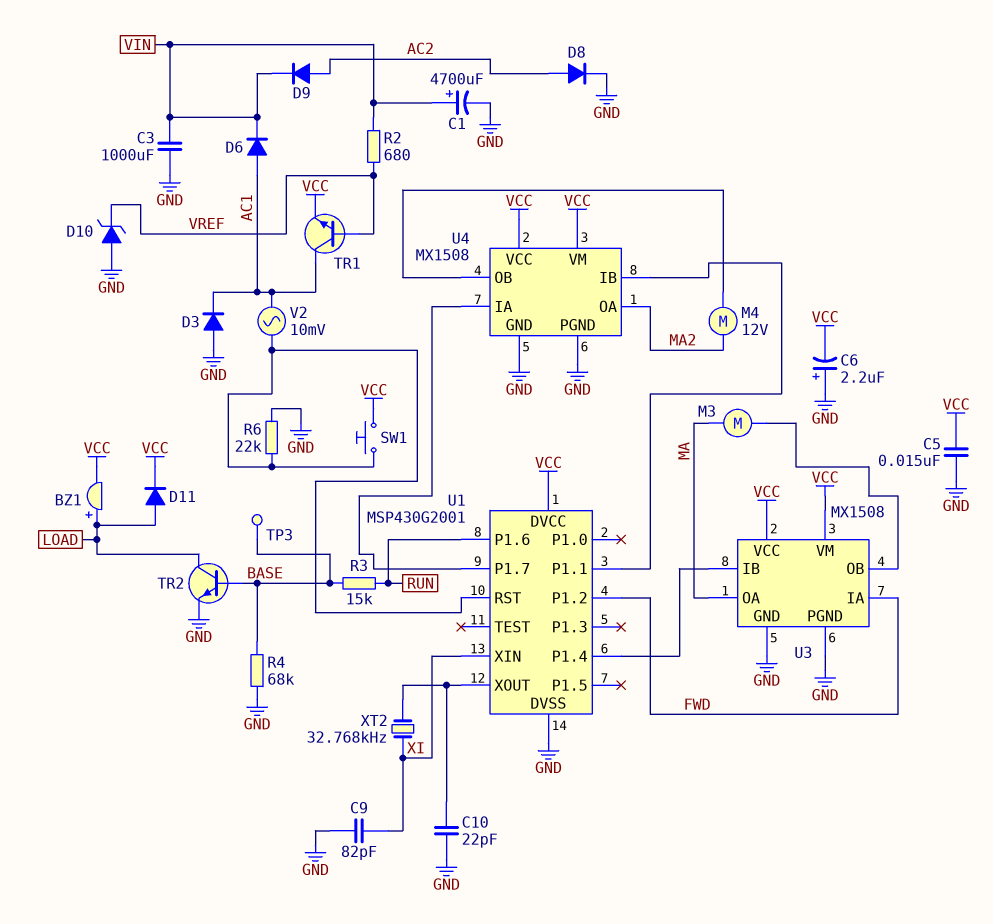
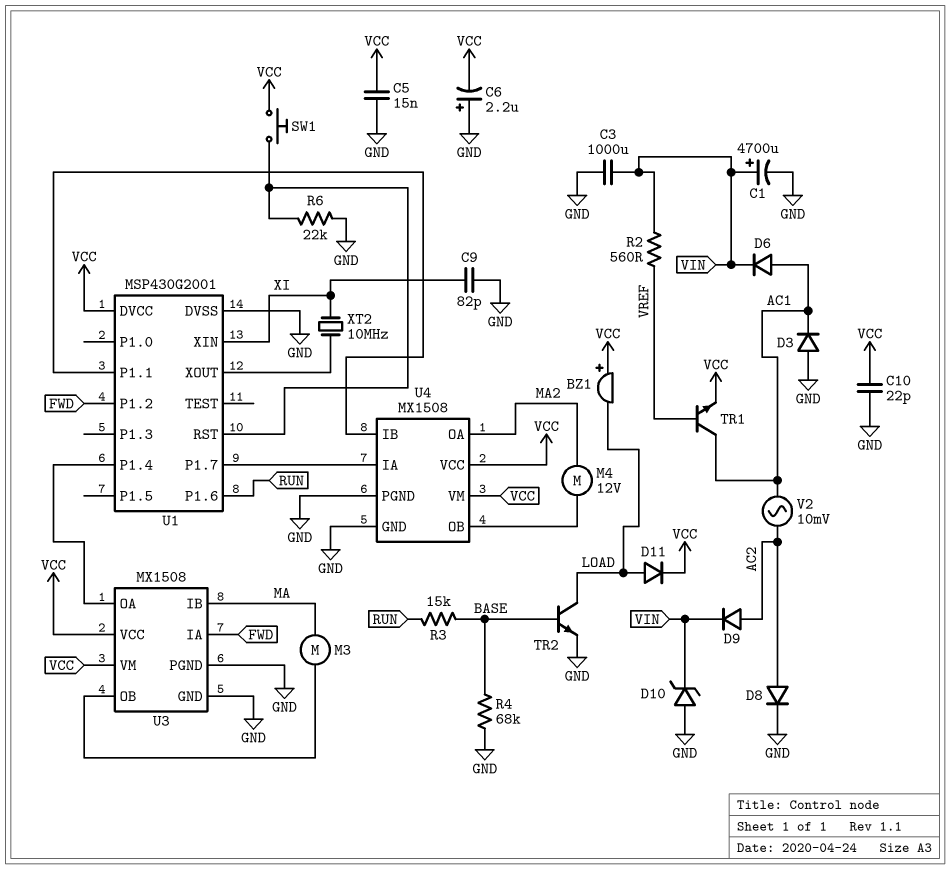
BZ1: buzzer (plus LOAD, minus VCC) -> buzzer (plus VCC, minus LOAD)
C10: 22pF (GND, U1/XOUT) -> 22pF (GND, VCC)
D10: zener (A GND, K VREF) -> zener (A GND, K VIN)
R2: 680 (VIN, VREF) -> 560 (VIN, VREF)
TP3: test point (BASE) -> none
U3 pin IB: U1/P1.4 -> MA
U3 pin OA: MA -> U1/P1.4
V2: AC 10mV (AC1, U1/RST) -> AC 10mV (AC1, AC2)
XT2: 32.768kHz (U1/XOUT, XI) -> 10MHz (U1/XOUT, XI)

